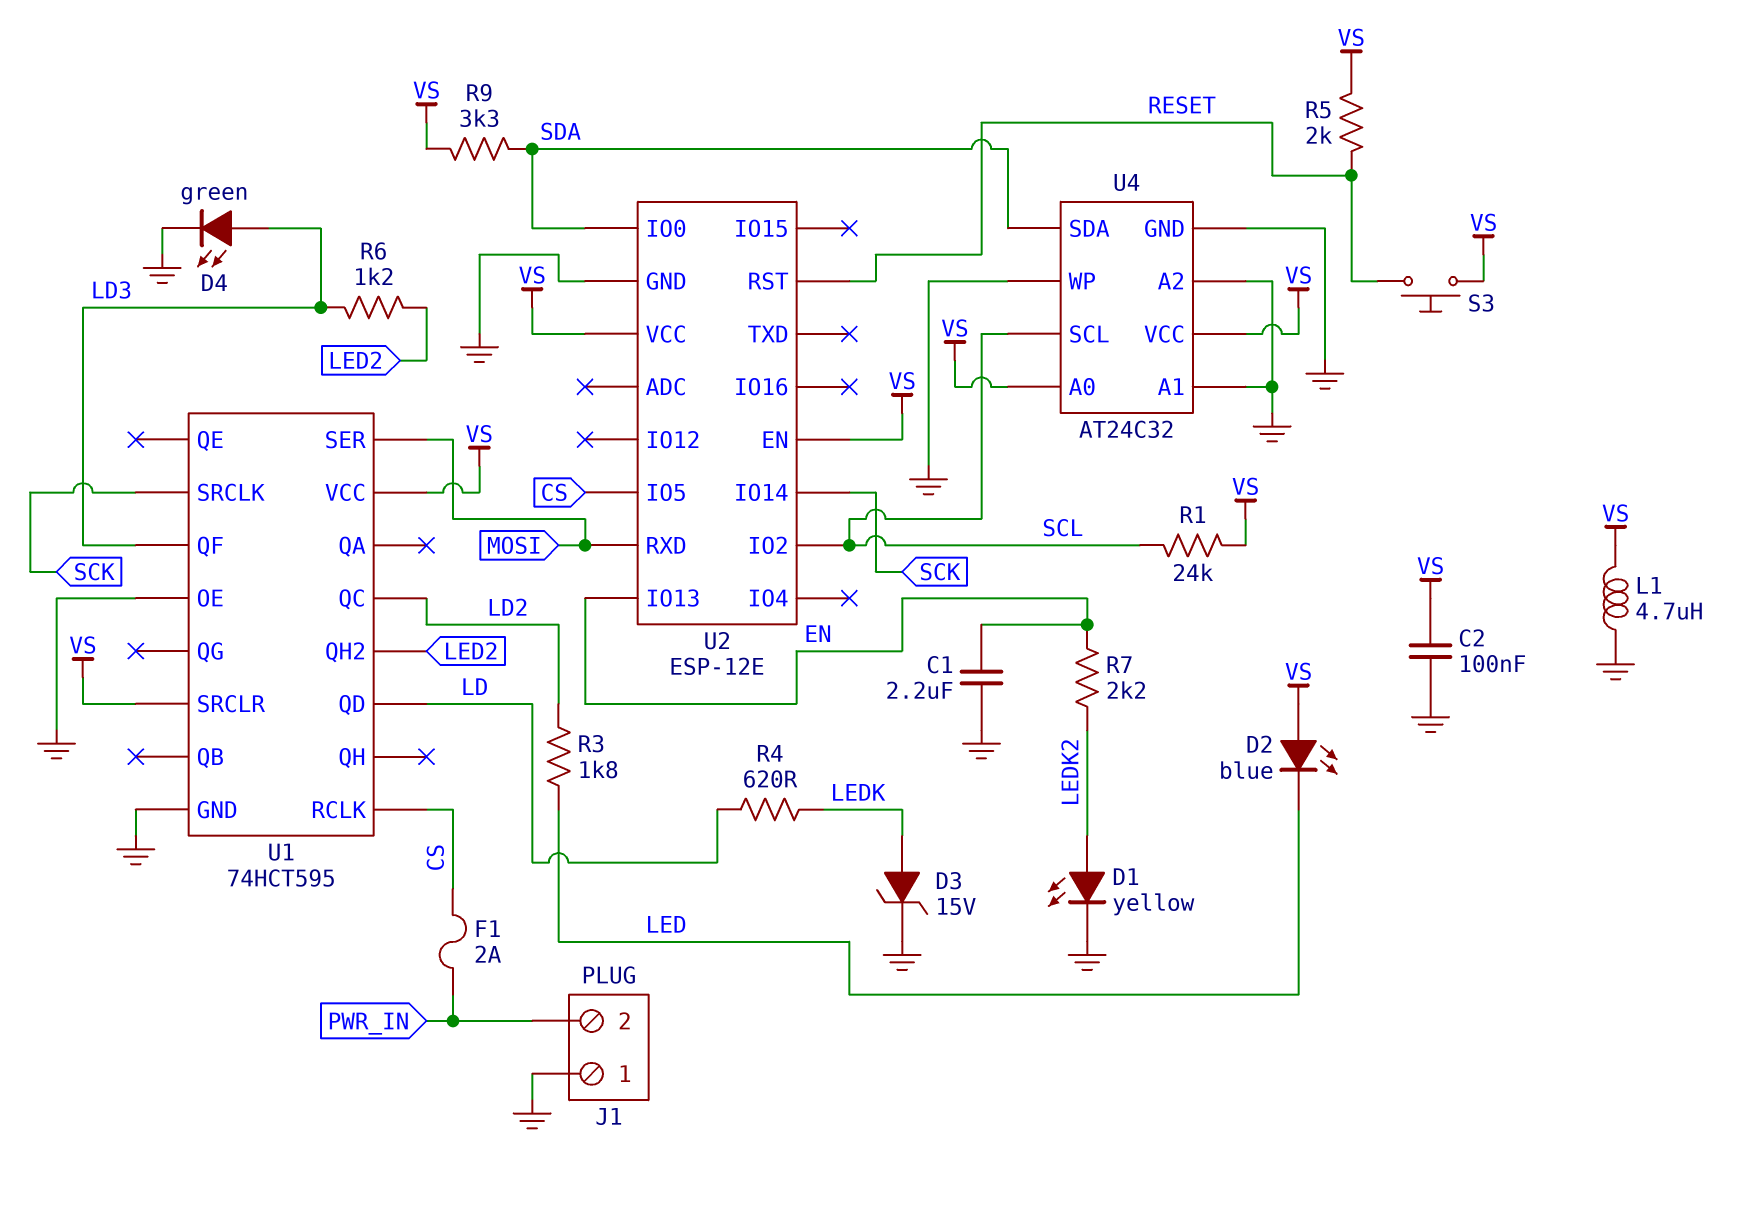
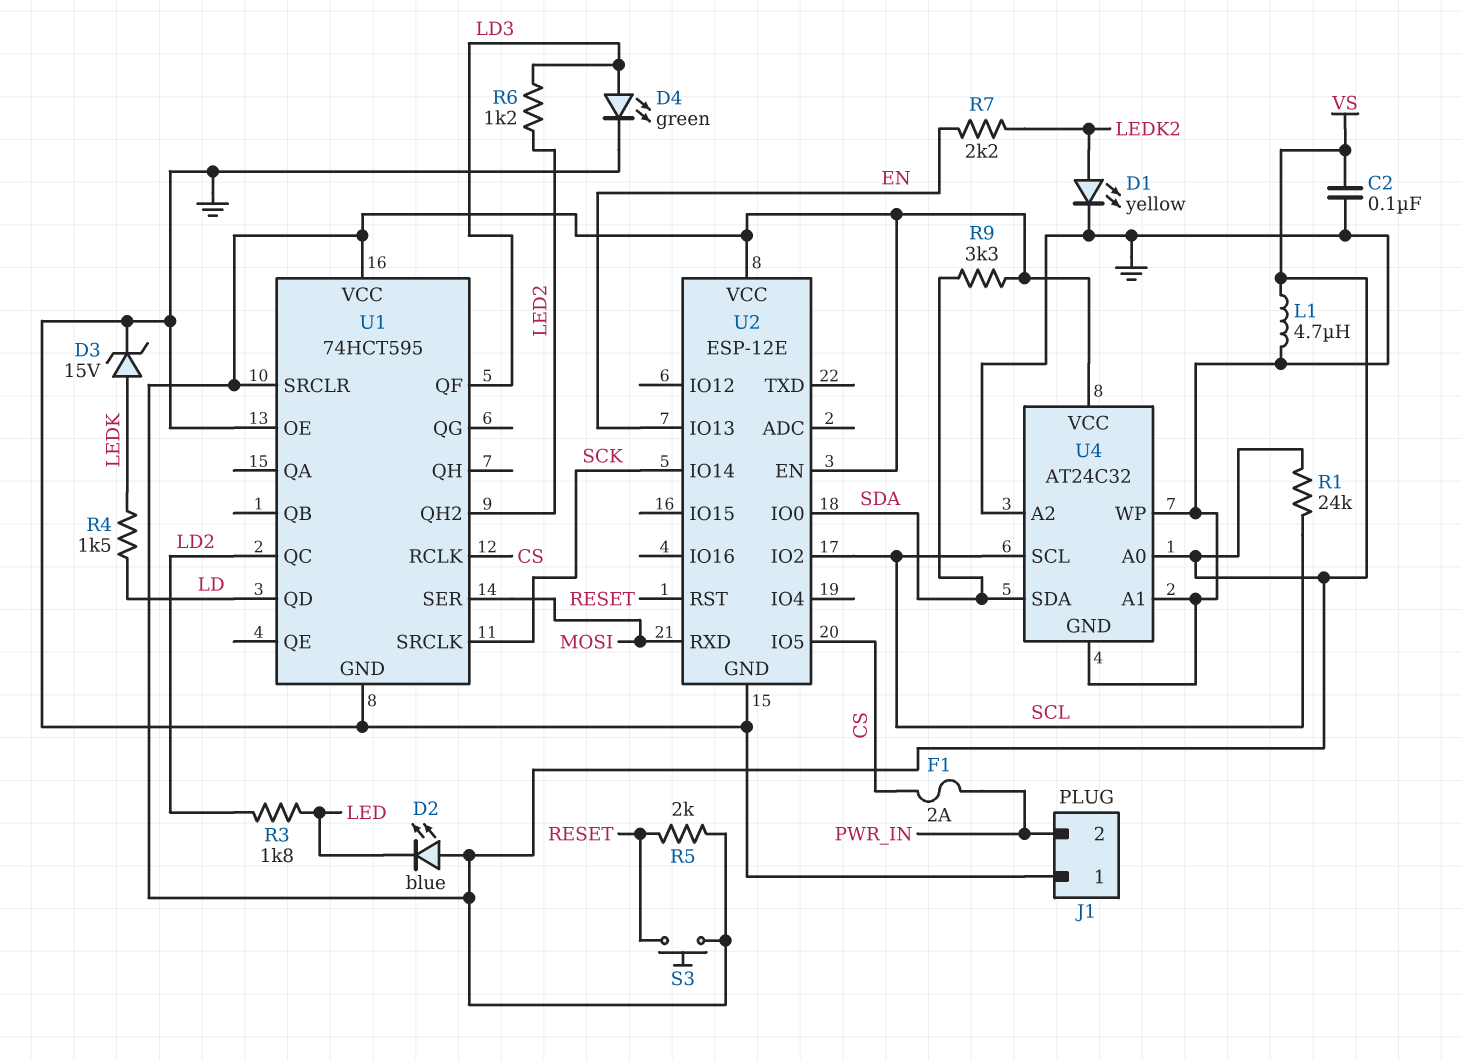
C1: 2.2uF (EN, GND) -> none
R4: 620 (LD, LEDK) -> 1.5k (LD, LEDK)

